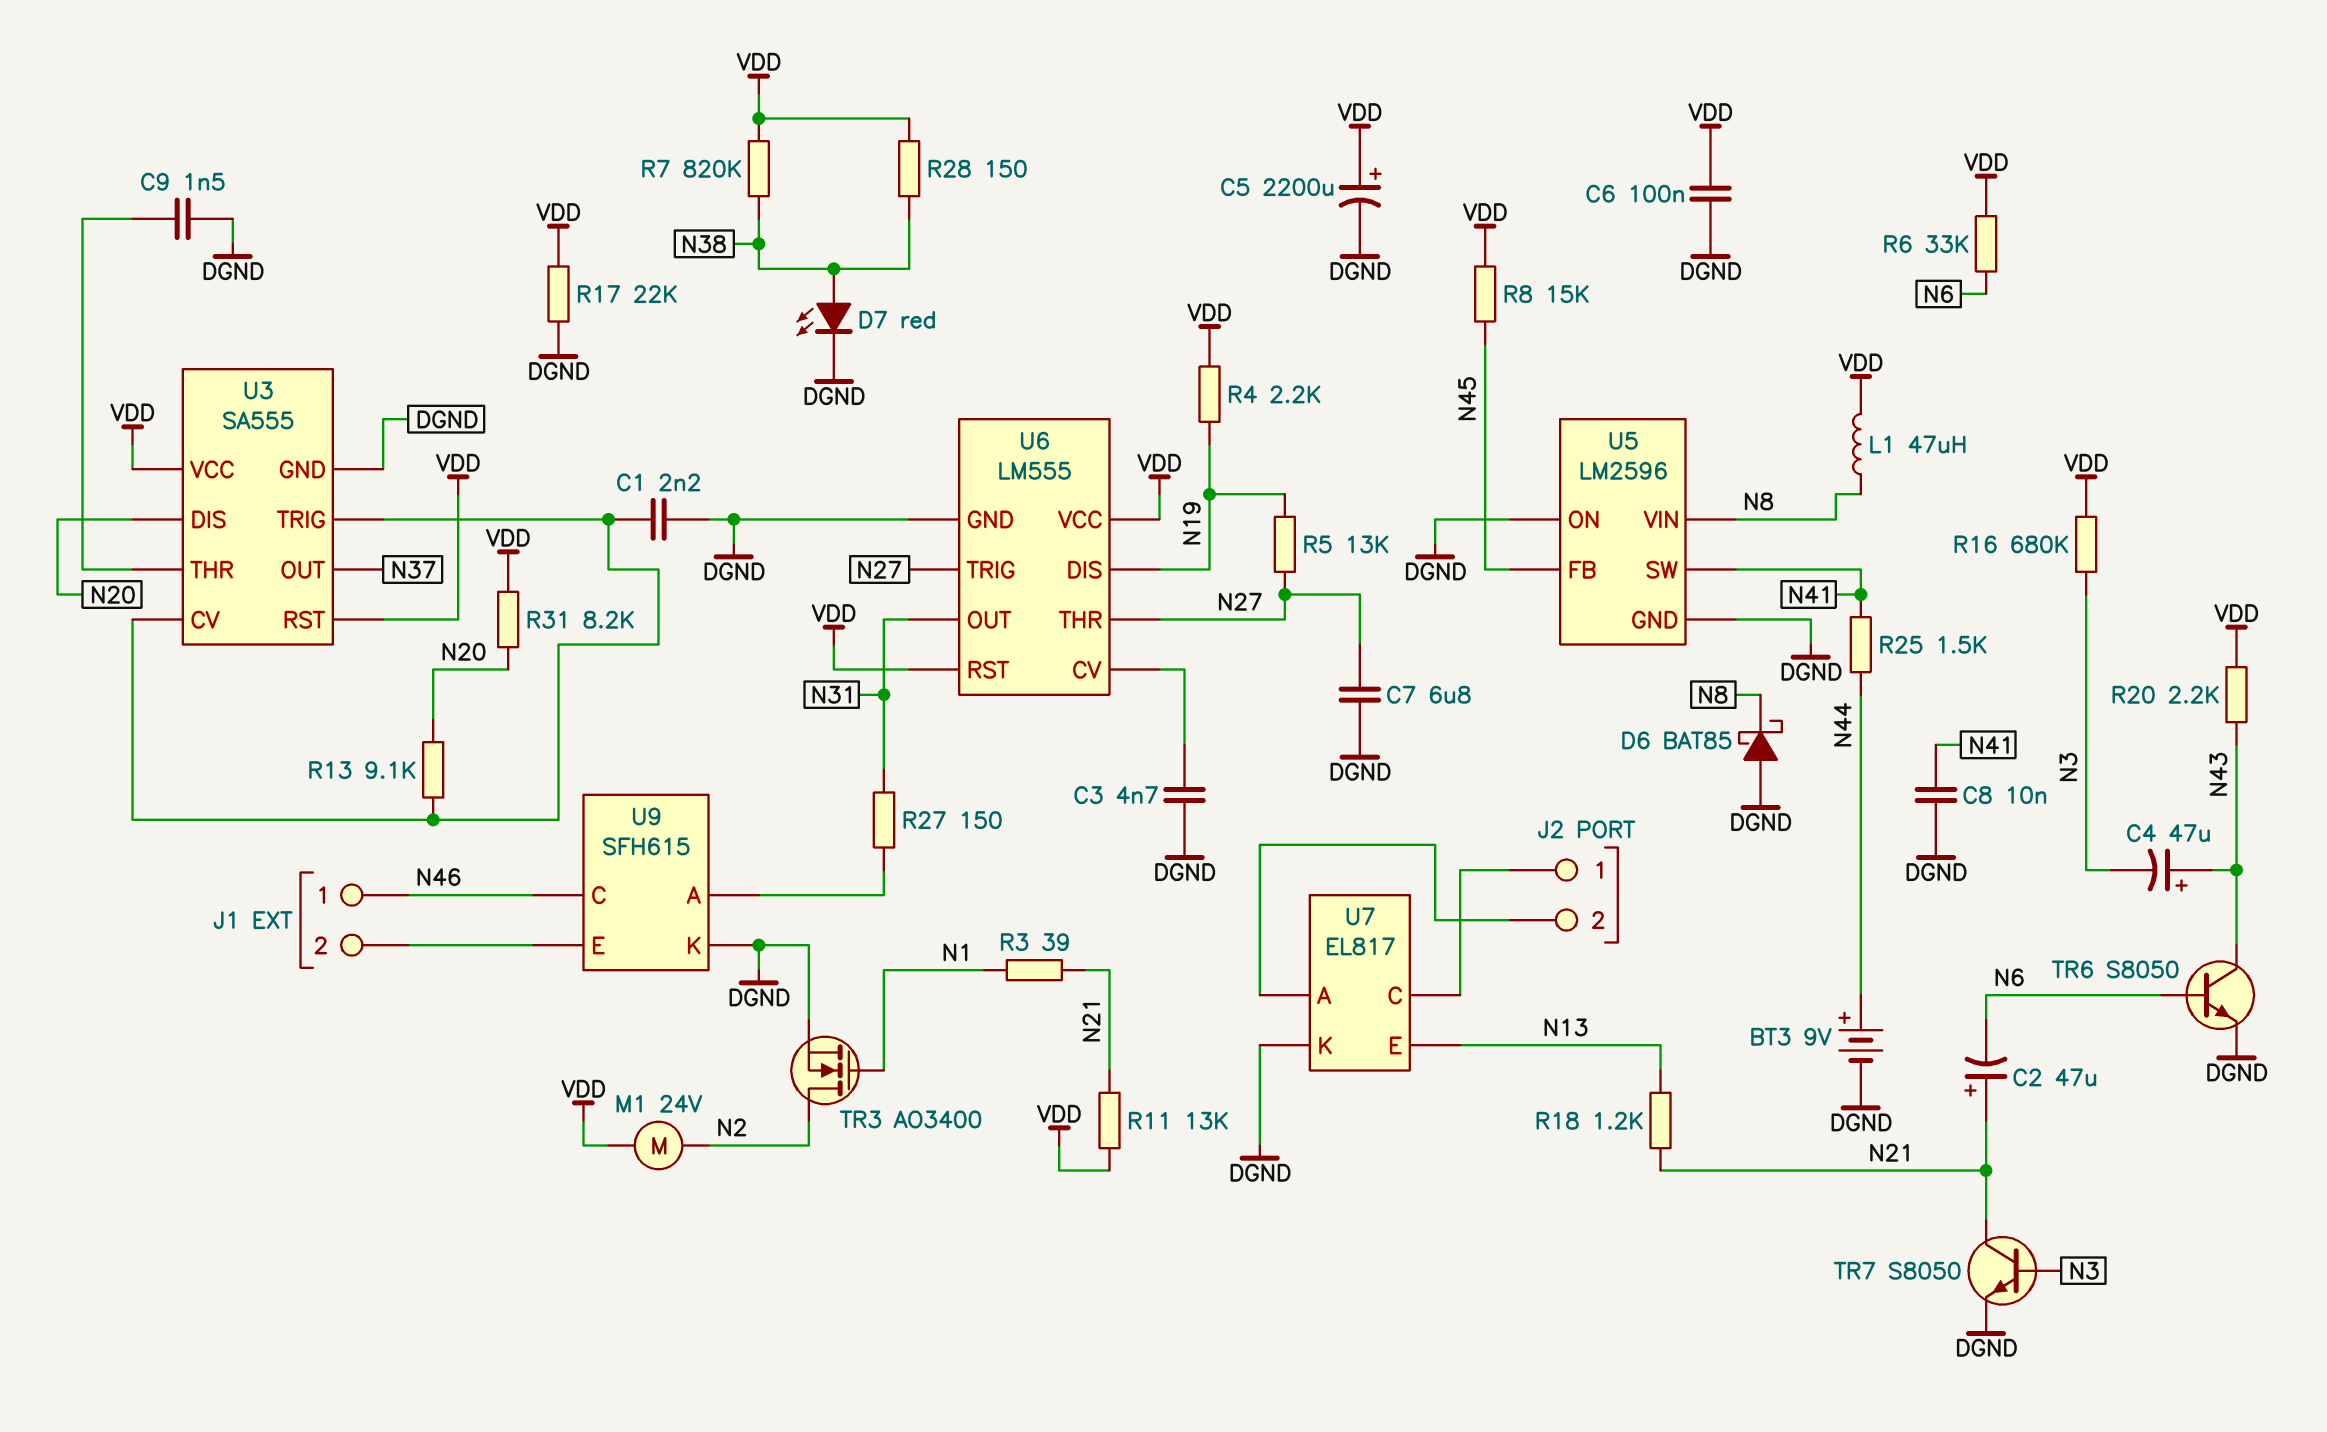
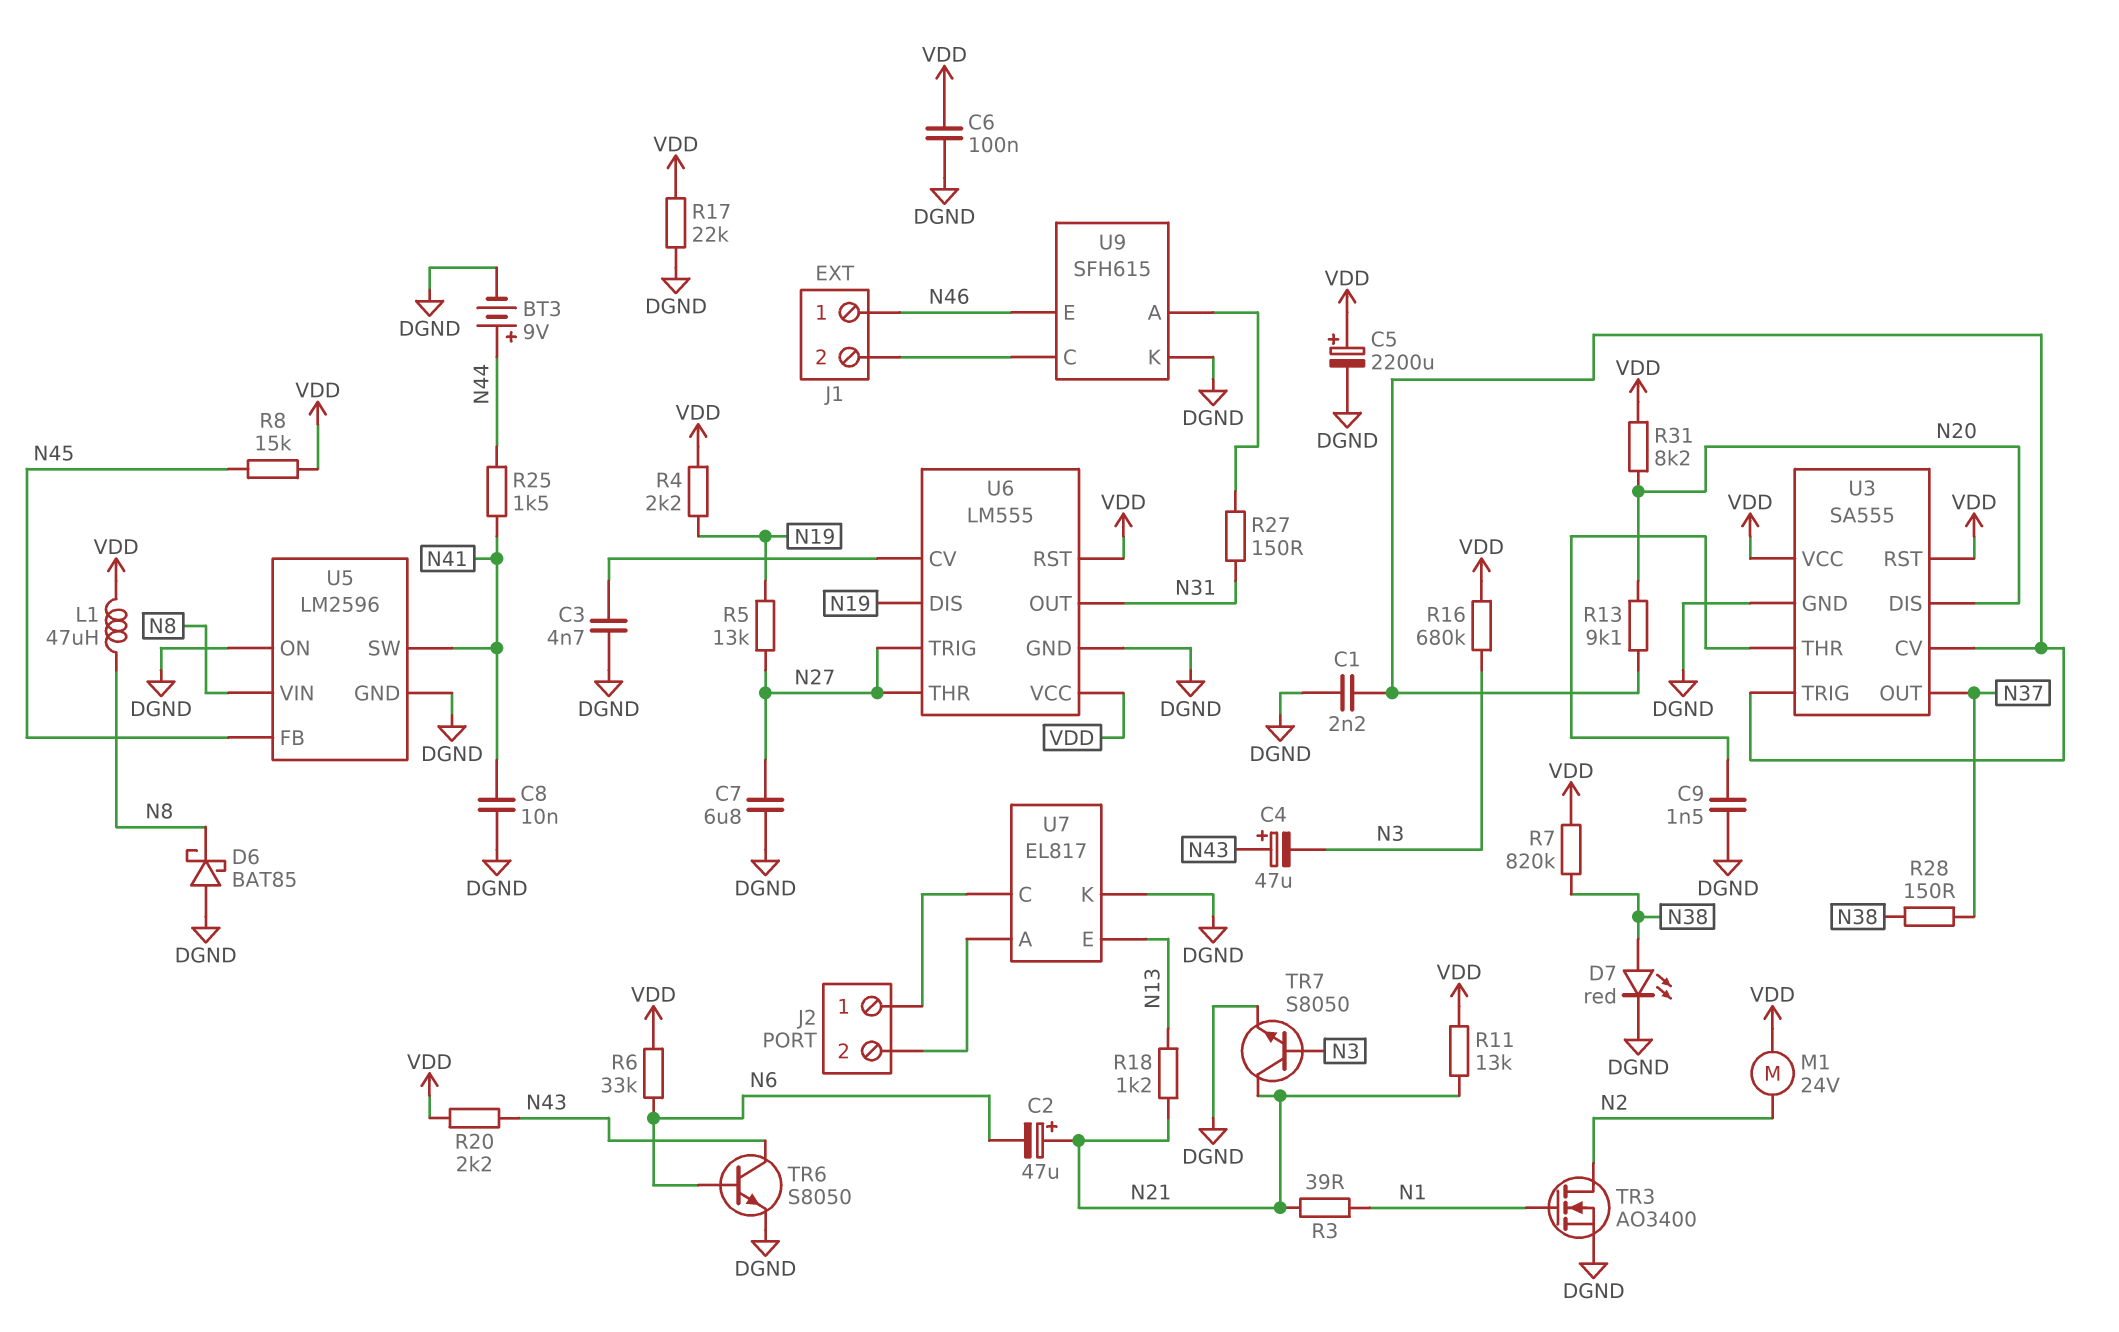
R28: 150 (N38, VDD) -> 150 (N37, N38)
U9 pin C: N46 -> J1/2
U9 pin E: J1/2 -> N46

